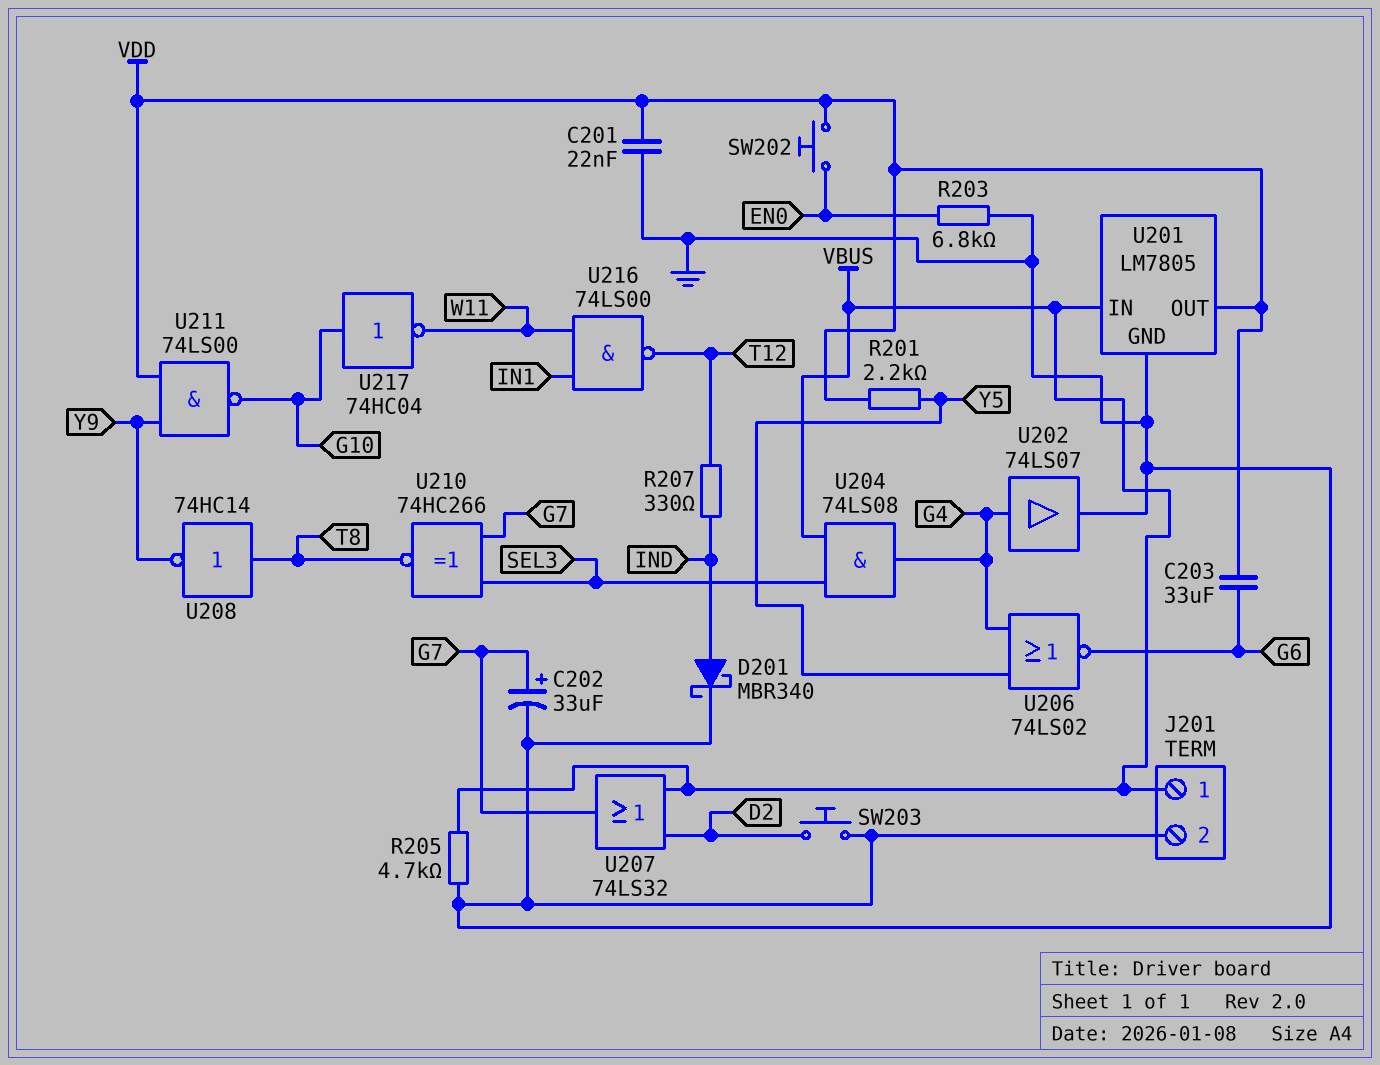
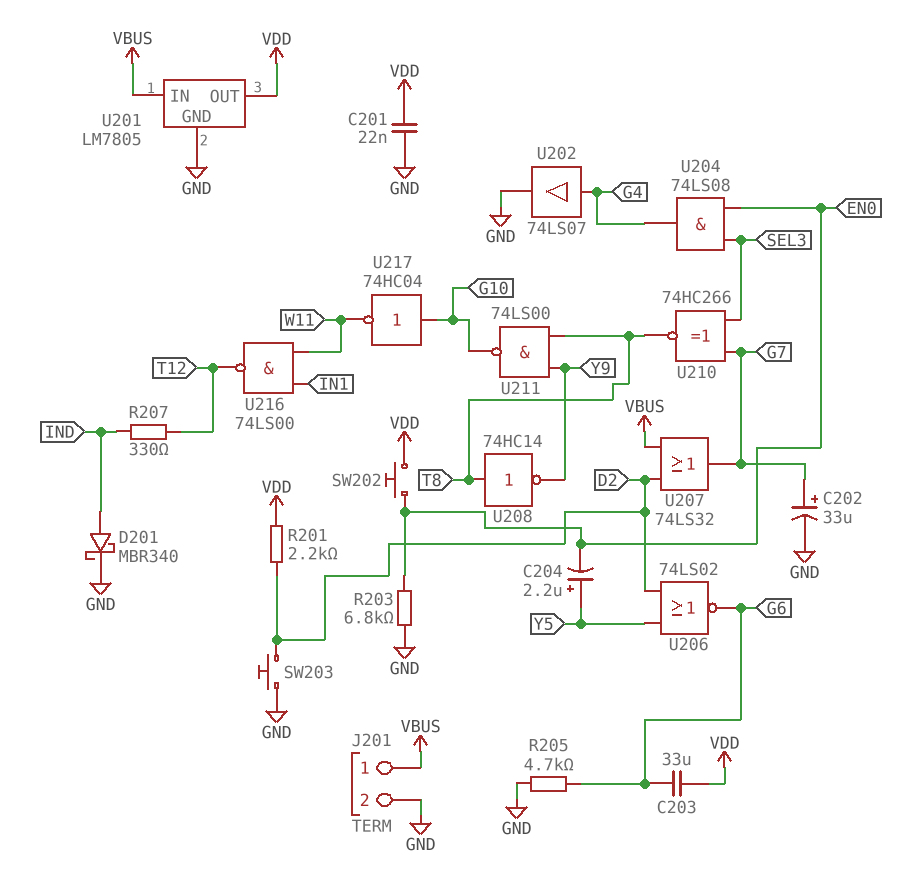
C204: none -> 2.2uF (plus Y5, minus EN0)
R201: 2.2k (VDD, Y5) -> 2.2k (D2, VDD)
R205: 4.7k (GND, VBUS) -> 4.7k (G6, GND)
U204: AND 74LS08 (in SEL3, in VBUS, out G4) -> AND 74LS08 (in EN0, in SEL3, out G4)
U206: NOR 74LS02 (in G4, in Y5, out G6) -> NOR 74LS02 (in D2, in Y5, out G6)
U211: NAND 74LS00 (in VDD, in Y9, out G10) -> NAND 74LS00 (in T8, in Y9, out G10)

